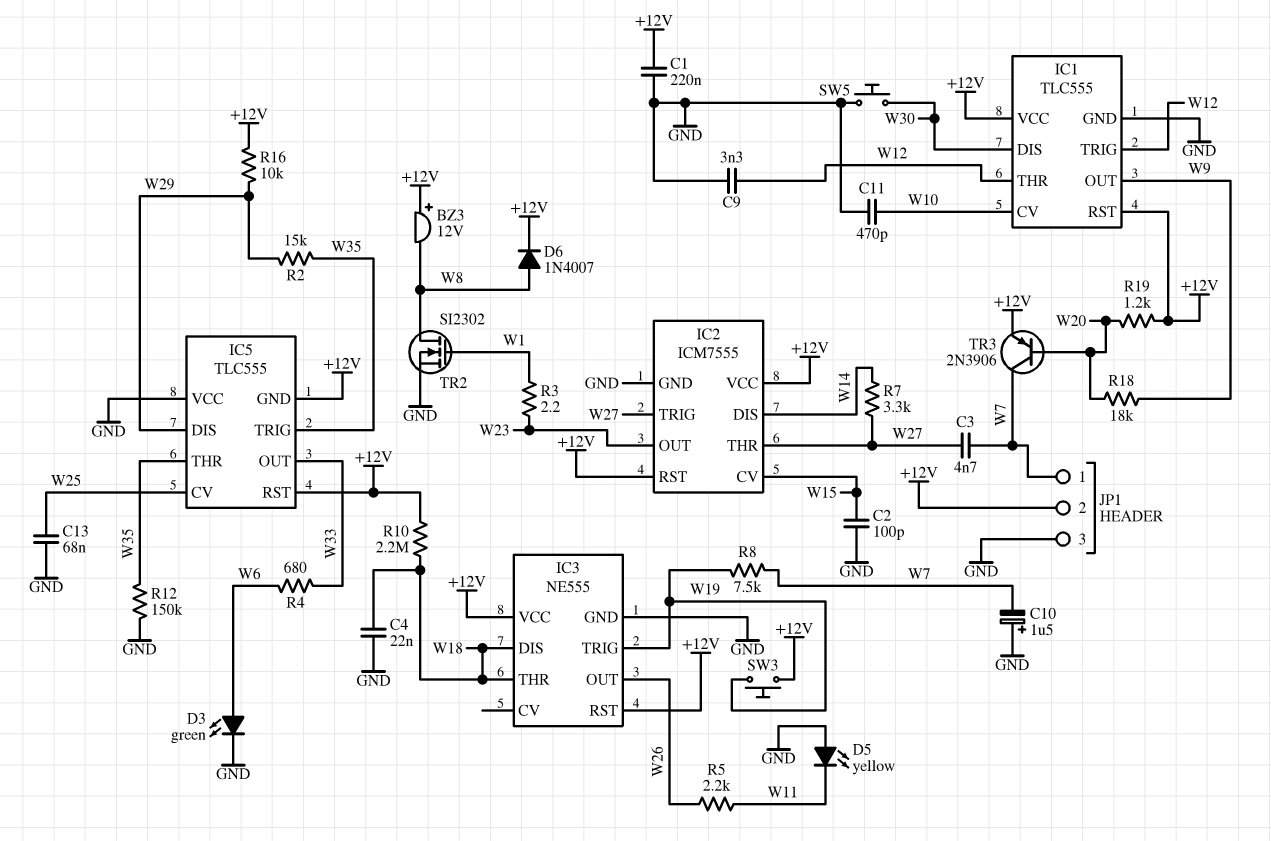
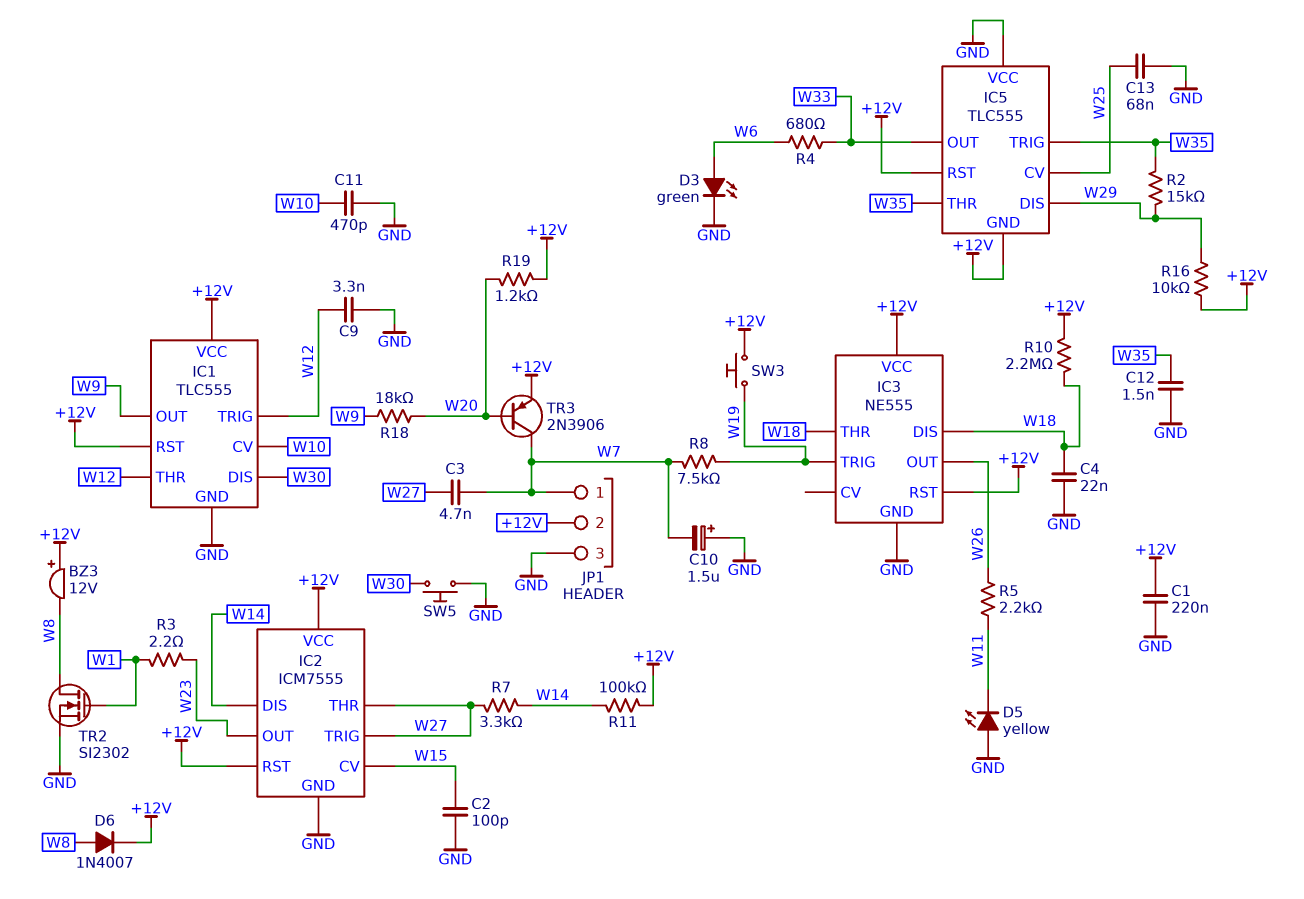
C12: none -> 1.5nF (GND, W35)
R11: none -> 100k (+12V, W14)
R12: 150k (GND, W35) -> none

